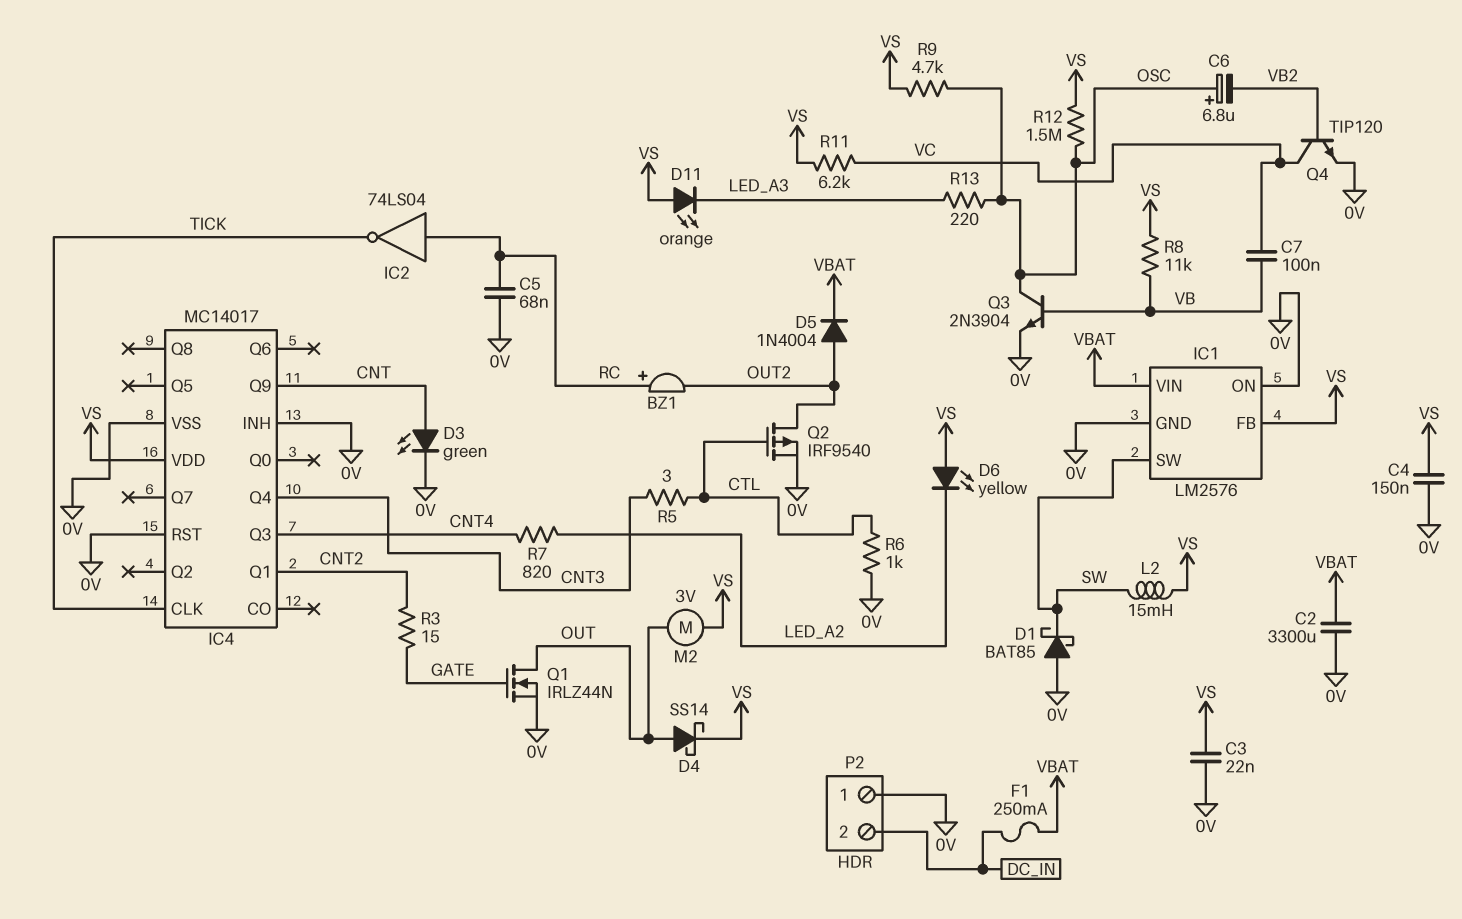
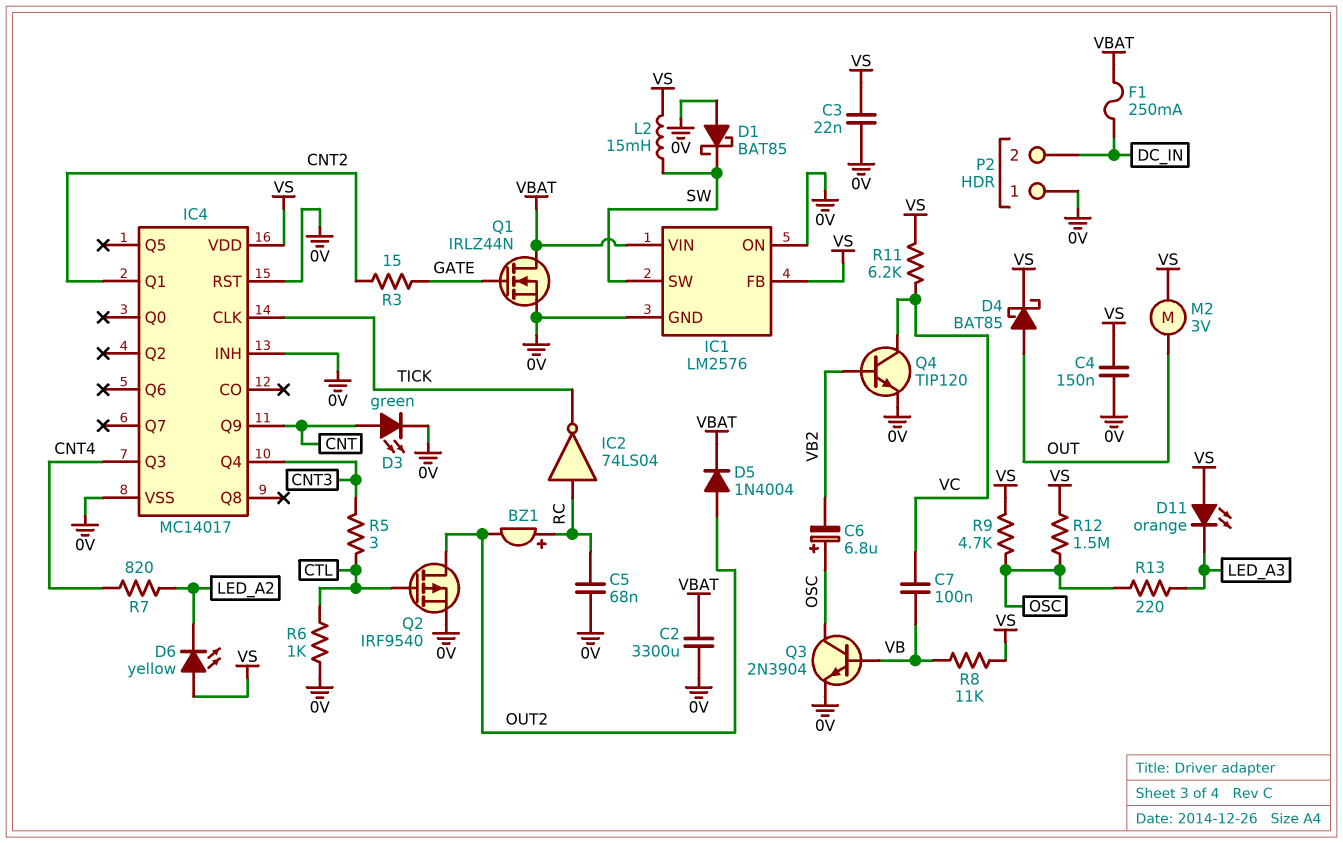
D4: schottky SS14 (A OUT, K VS) -> schottky BAT85 (A OUT, K VS)
Q1: NMOS IRLZ44N (G GATE, D OUT, S 0V) -> NMOS IRLZ44N (G GATE, D VBAT, S 0V)

